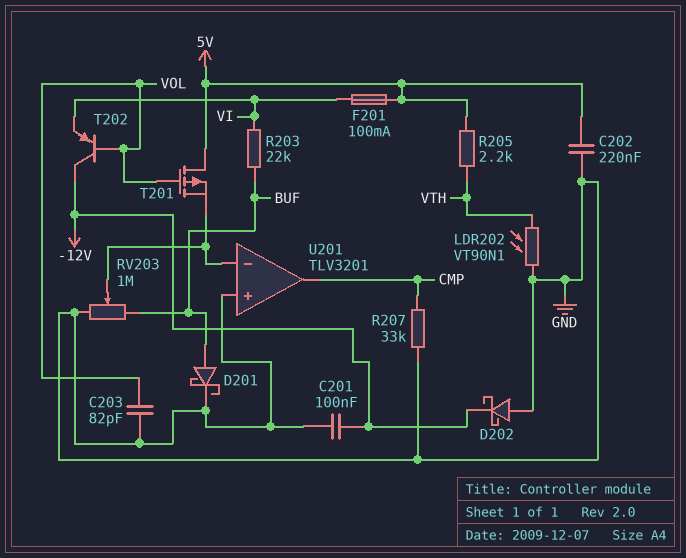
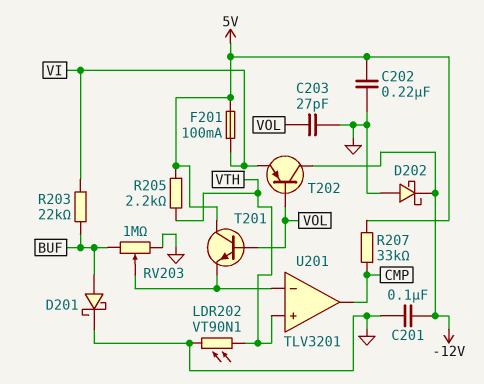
C203: 82pF (GND, VOL) -> 27pF (GND, VOL)
R207: 33k (CMP, GND) -> 33k (5V, CMP)
T201: PMOS (G VOL, D 5V, S U201/in-) -> NPN (B VOL, C 5V, E U201/in-)
U201 pin in+: GND -> VTH

